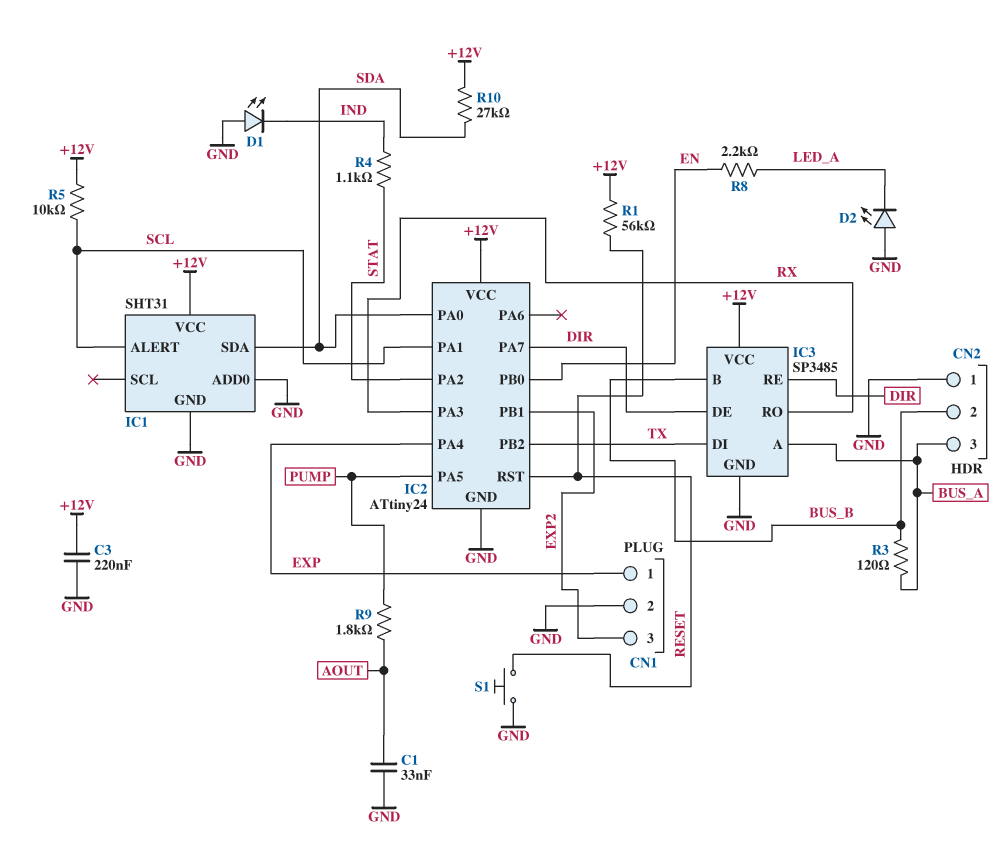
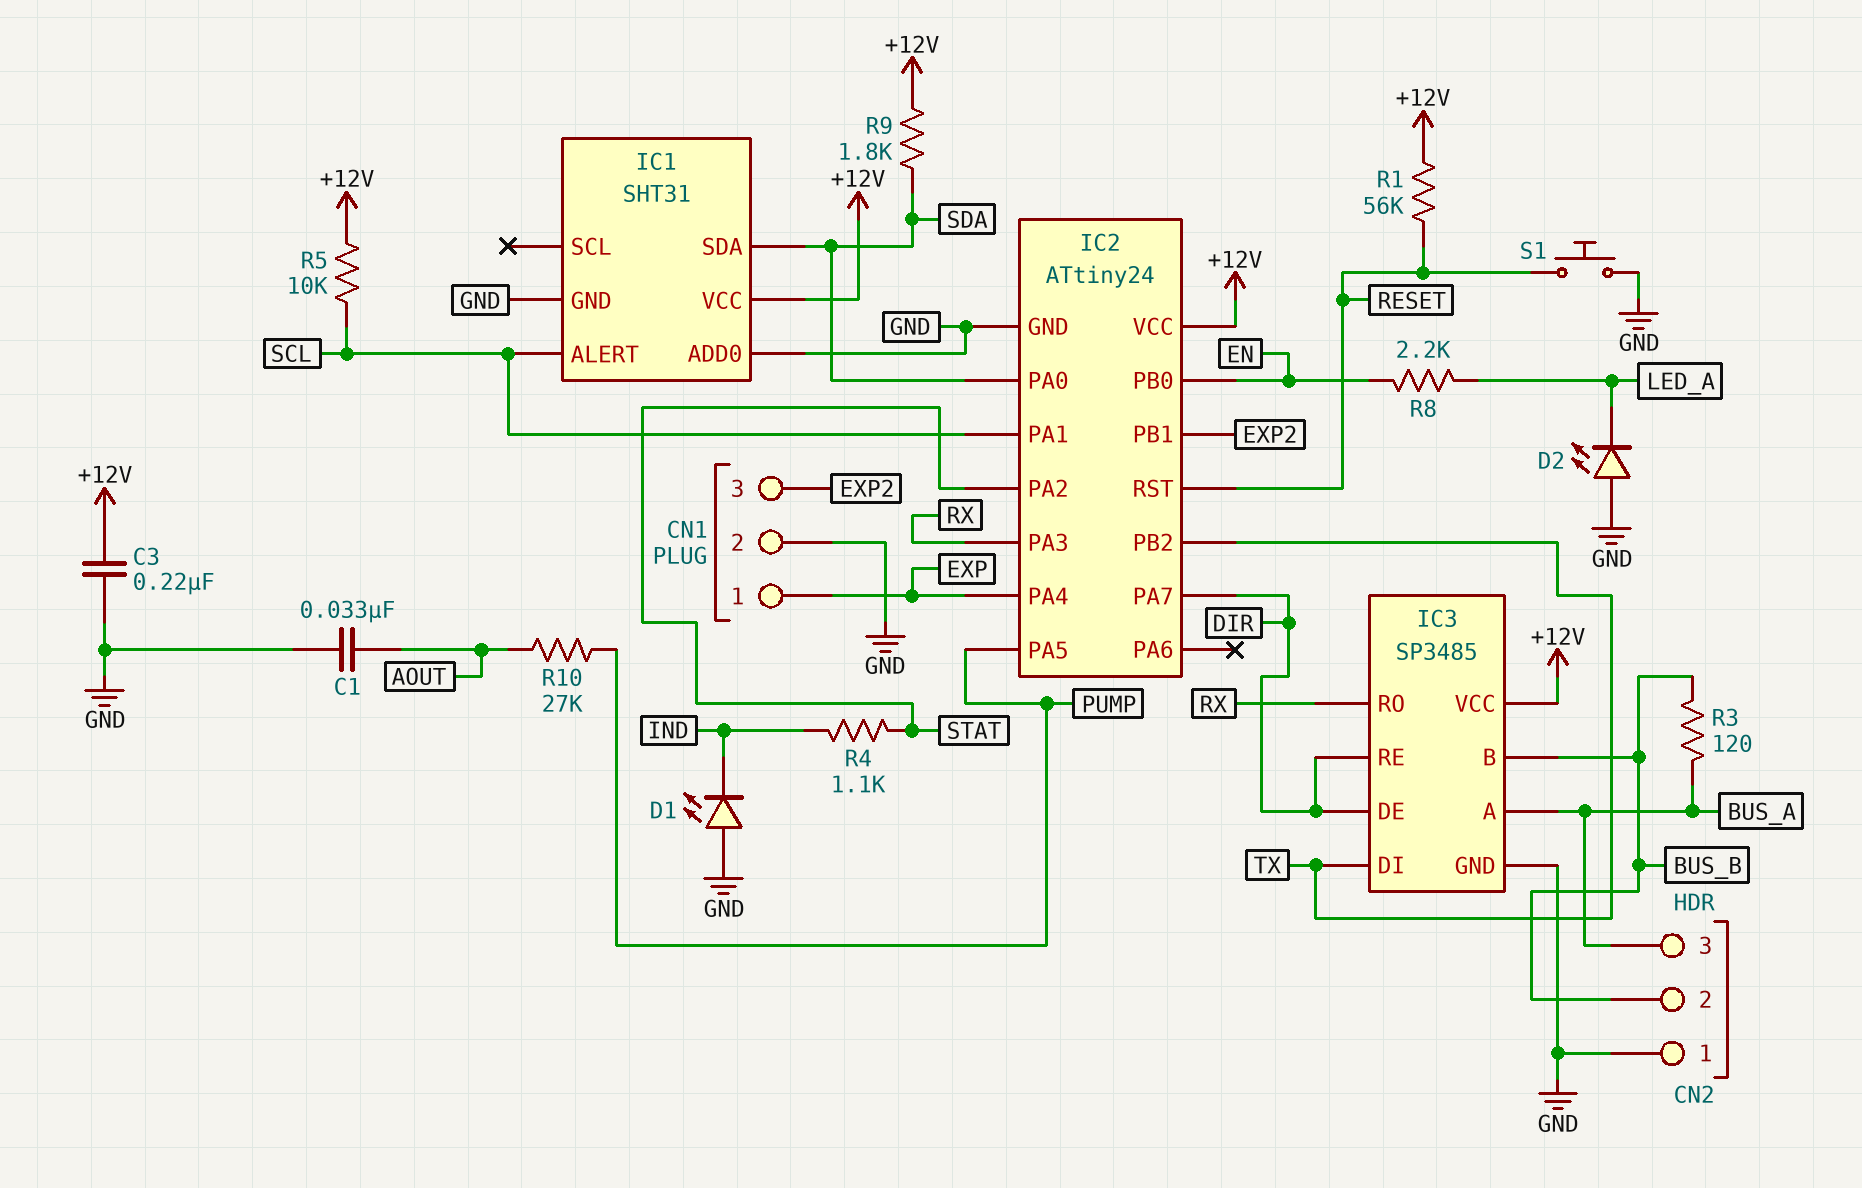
R9: 1.8k (AOUT, PUMP) -> 1.8k (+12V, SDA)
R10: 27k (+12V, SDA) -> 27k (AOUT, PUMP)

